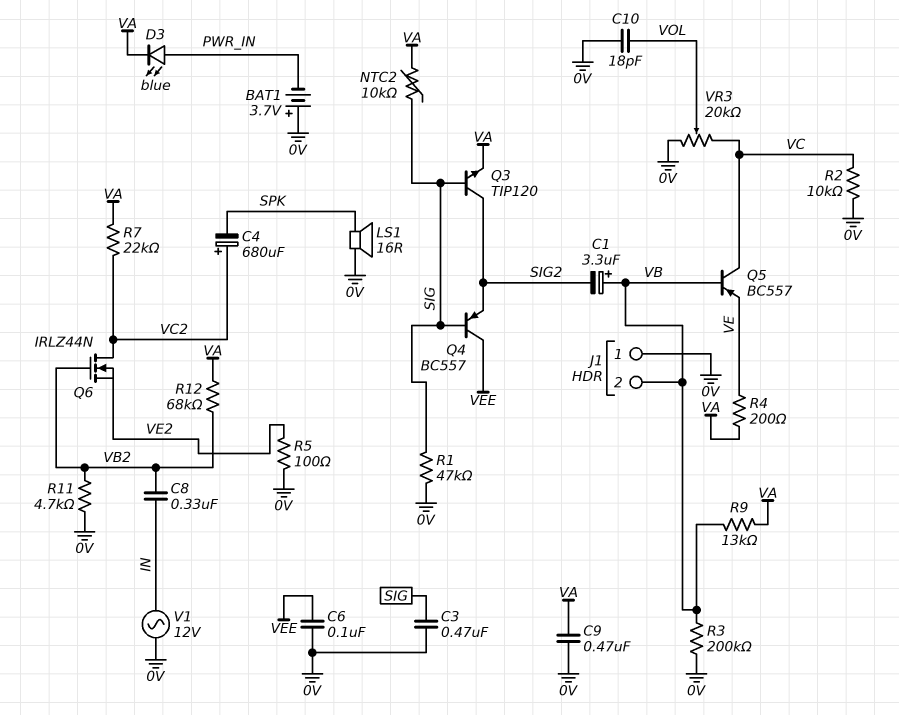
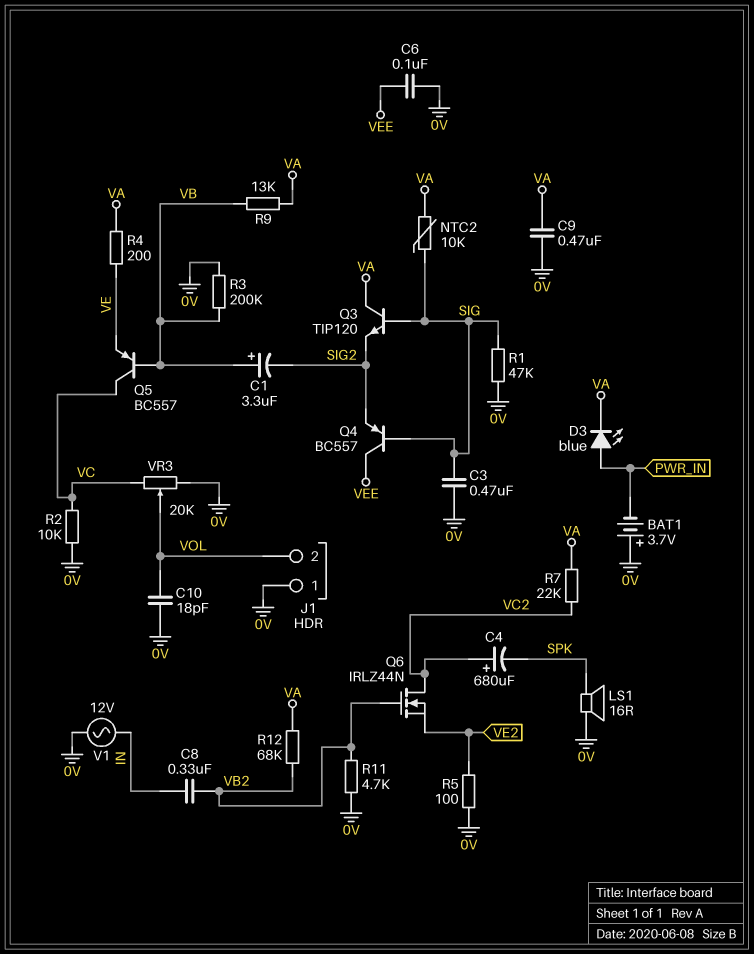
J1 pin 2: VB -> VOL
Q3: NPN TIP120 (B SIG, C SIG2, E VA) -> NPN TIP120 (B SIG, C VA, E SIG2)

